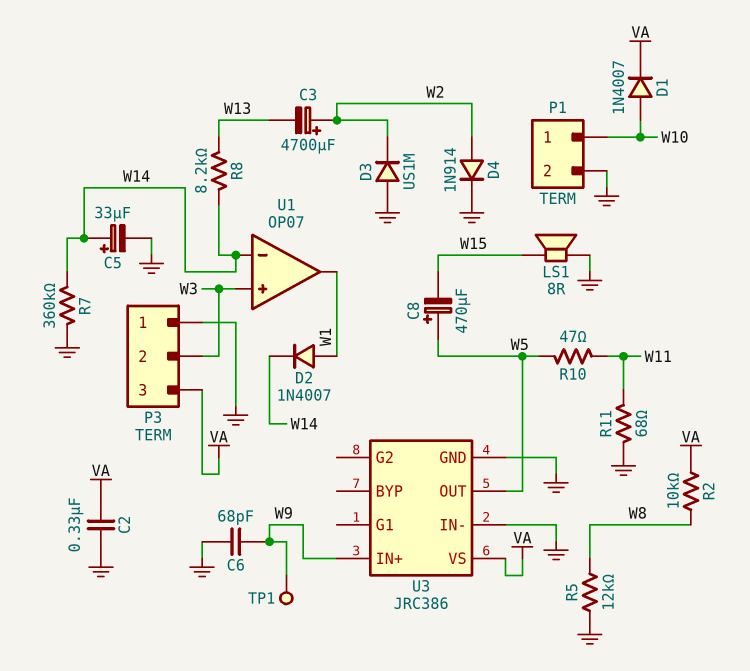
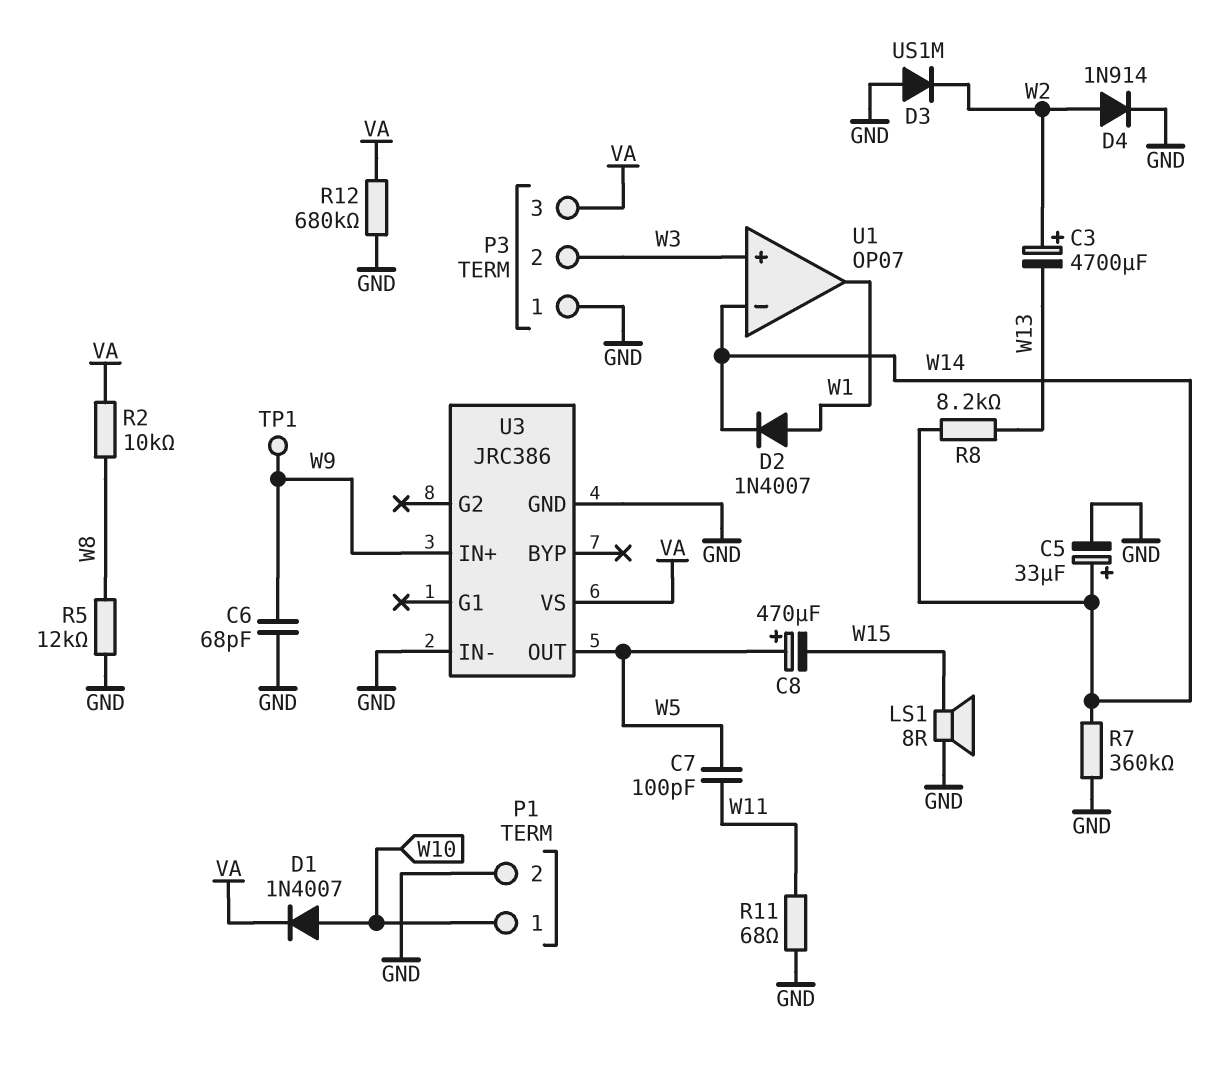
C2: 330nF (GND, VA) -> none
C7: none -> 100pF (W5, W11)
R10: 47 (W5, W11) -> none
R12: none -> 680k (GND, VA)

